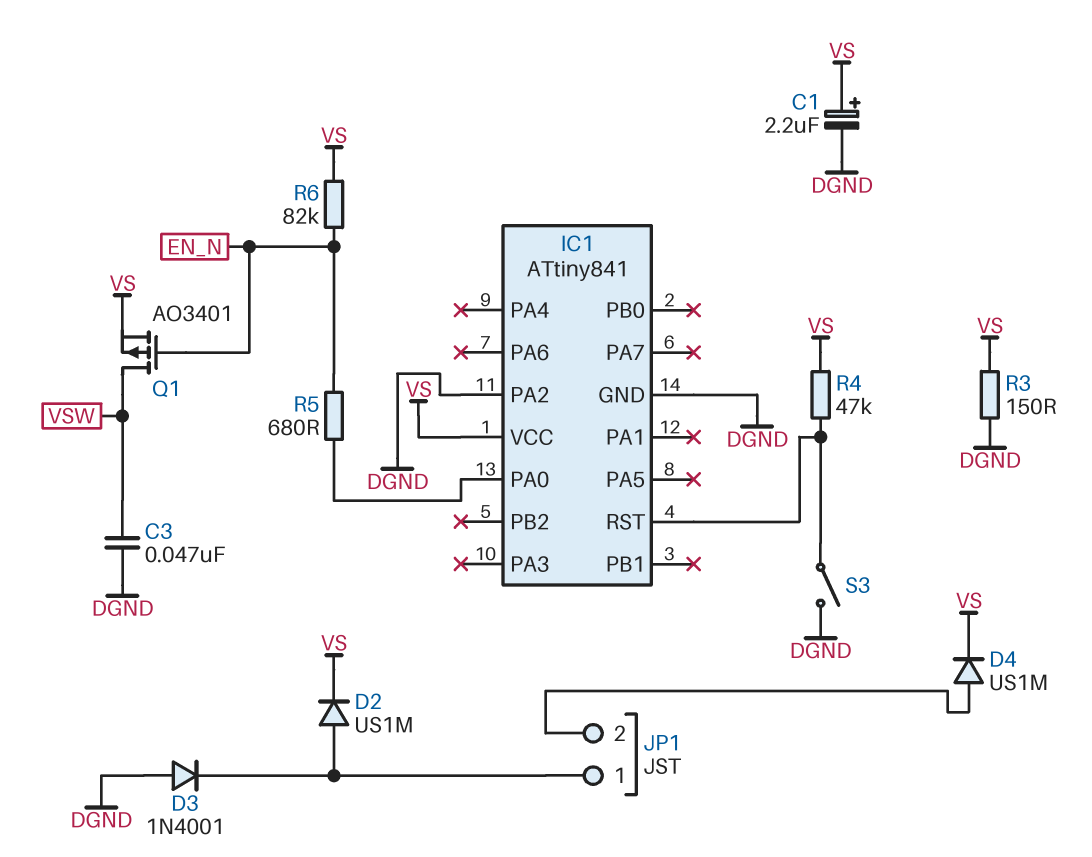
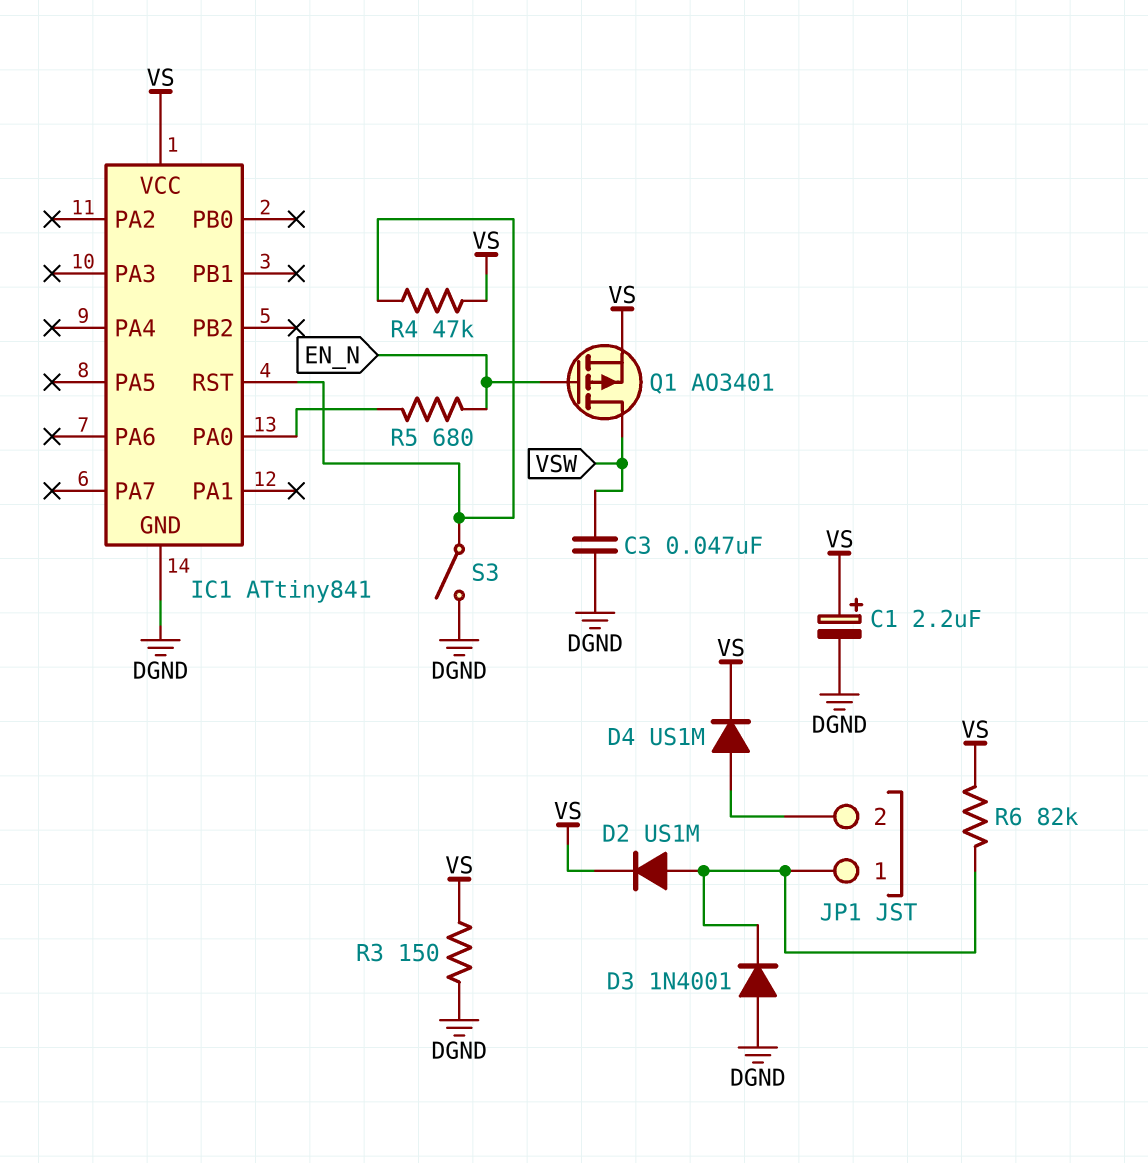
IC1 pin PA2: DGND -> none
R6: 82k (EN_N, VS) -> 82k (JP1/1, VS)

